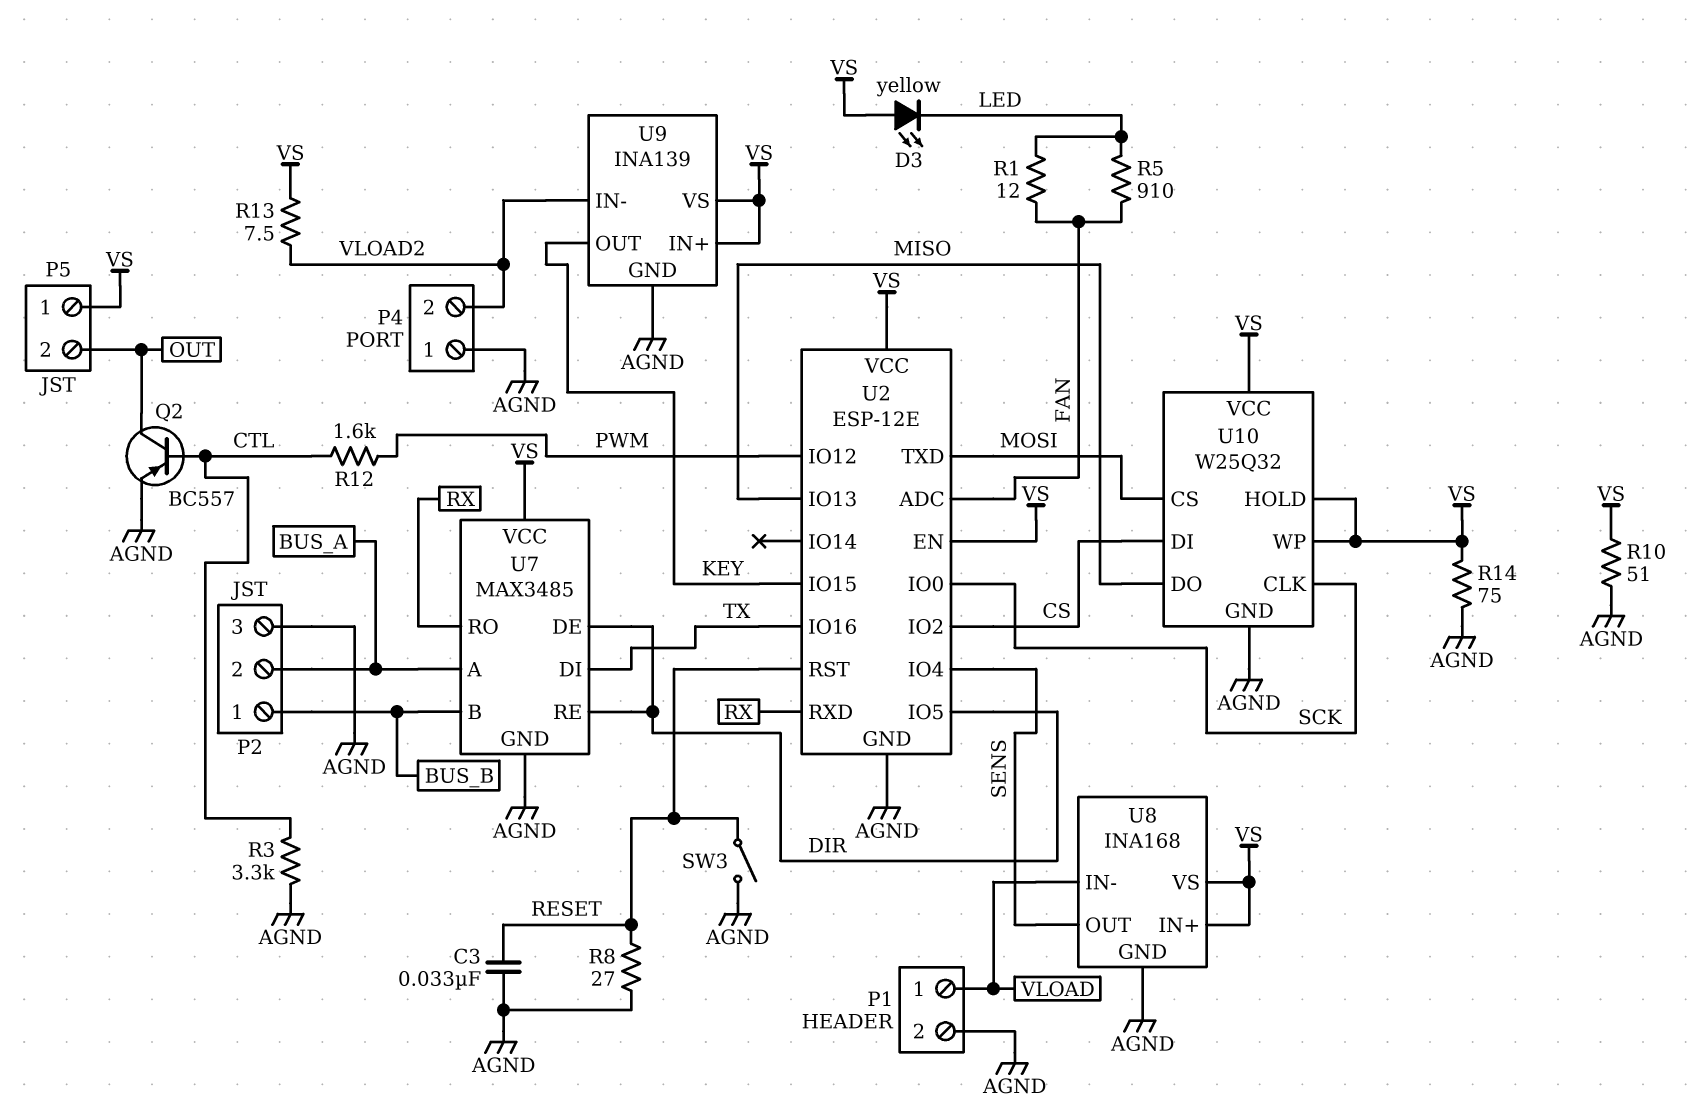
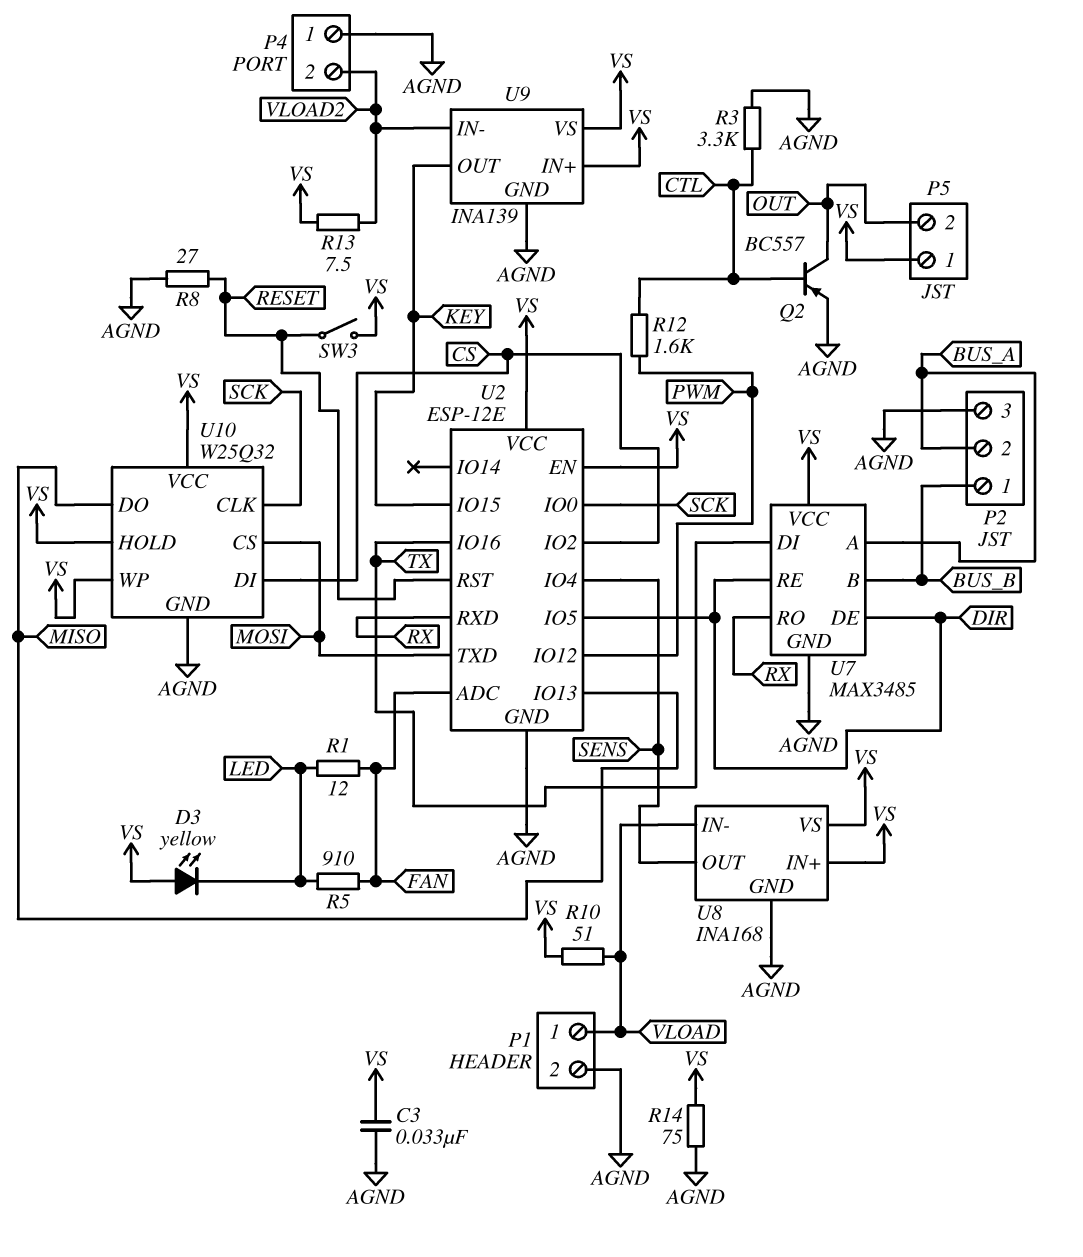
C3: 33nF (AGND, RESET) -> 33nF (AGND, VS)
R10: 51 (AGND, VS) -> 51 (VLOAD, VS)
SW3: switch (AGND, RESET) -> switch (RESET, VS)

